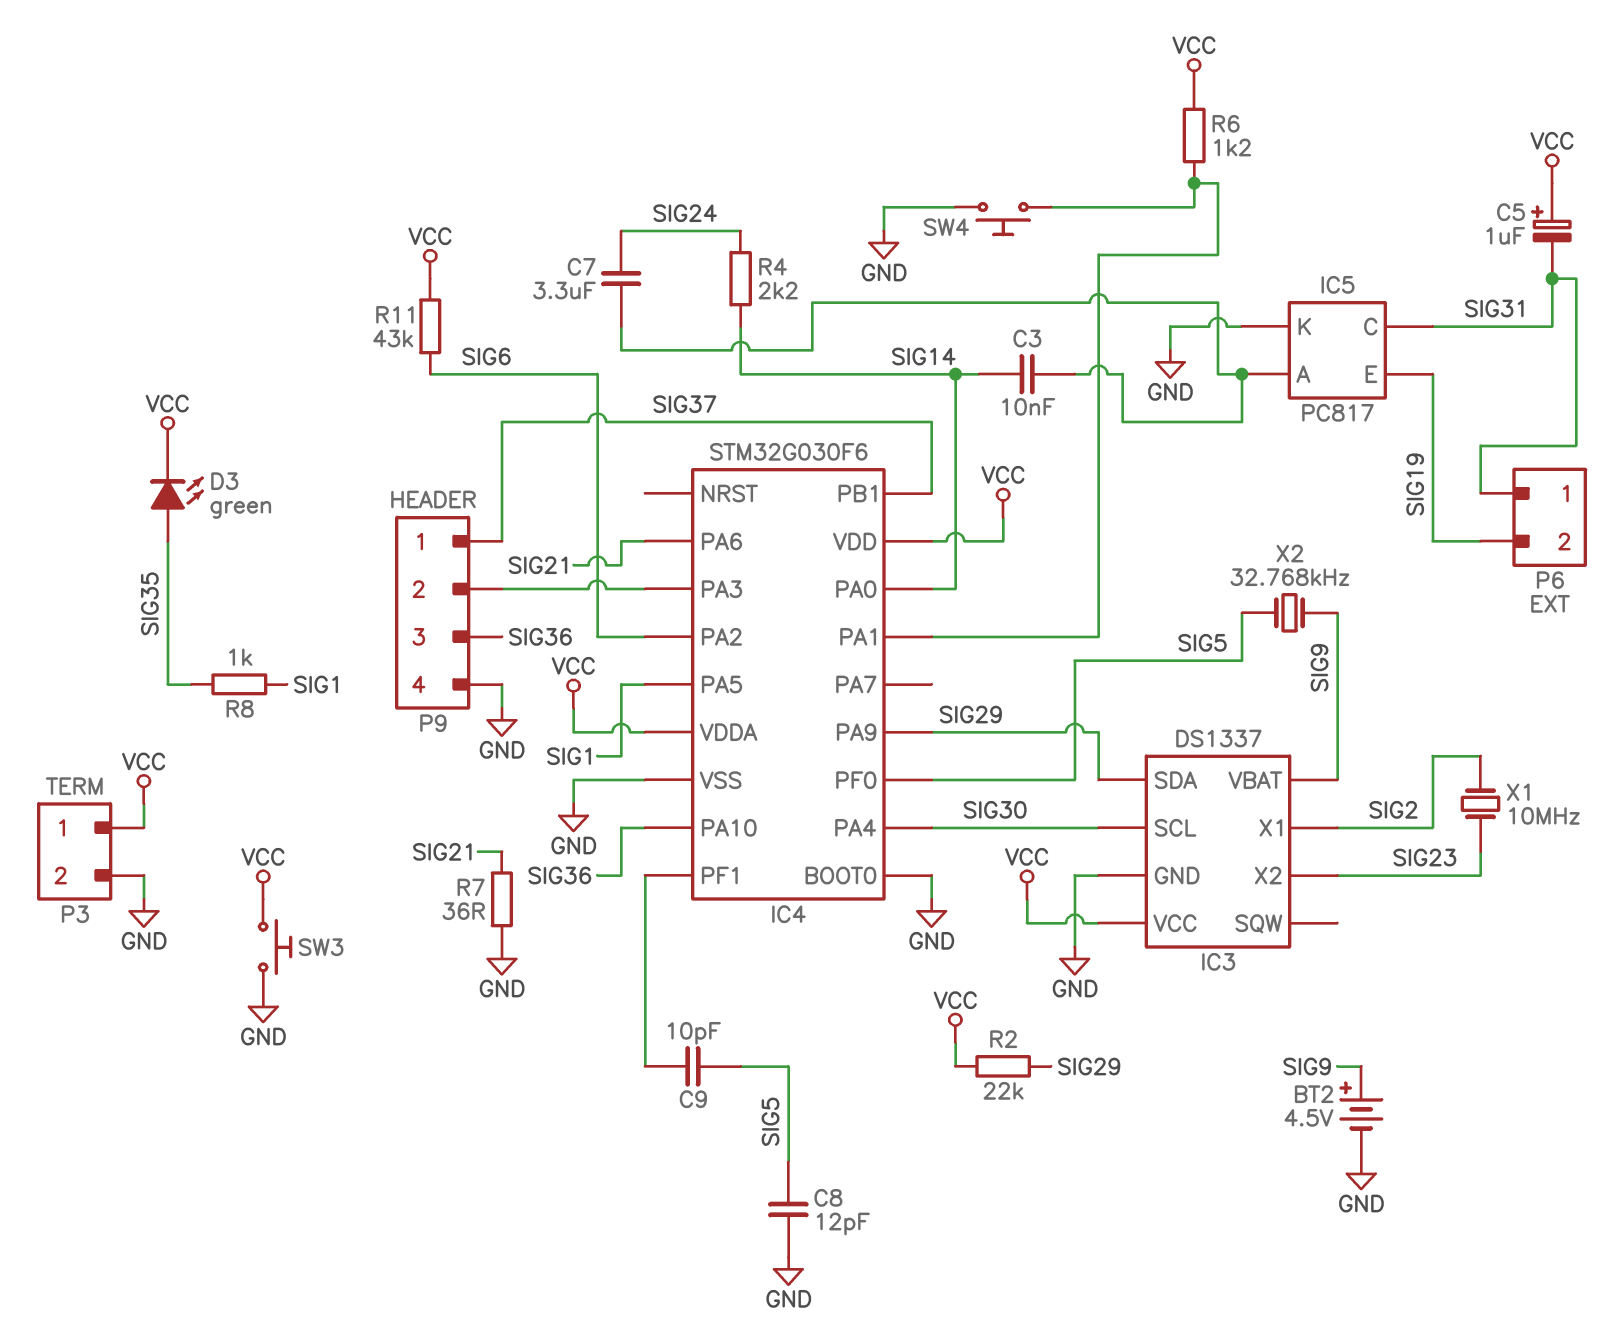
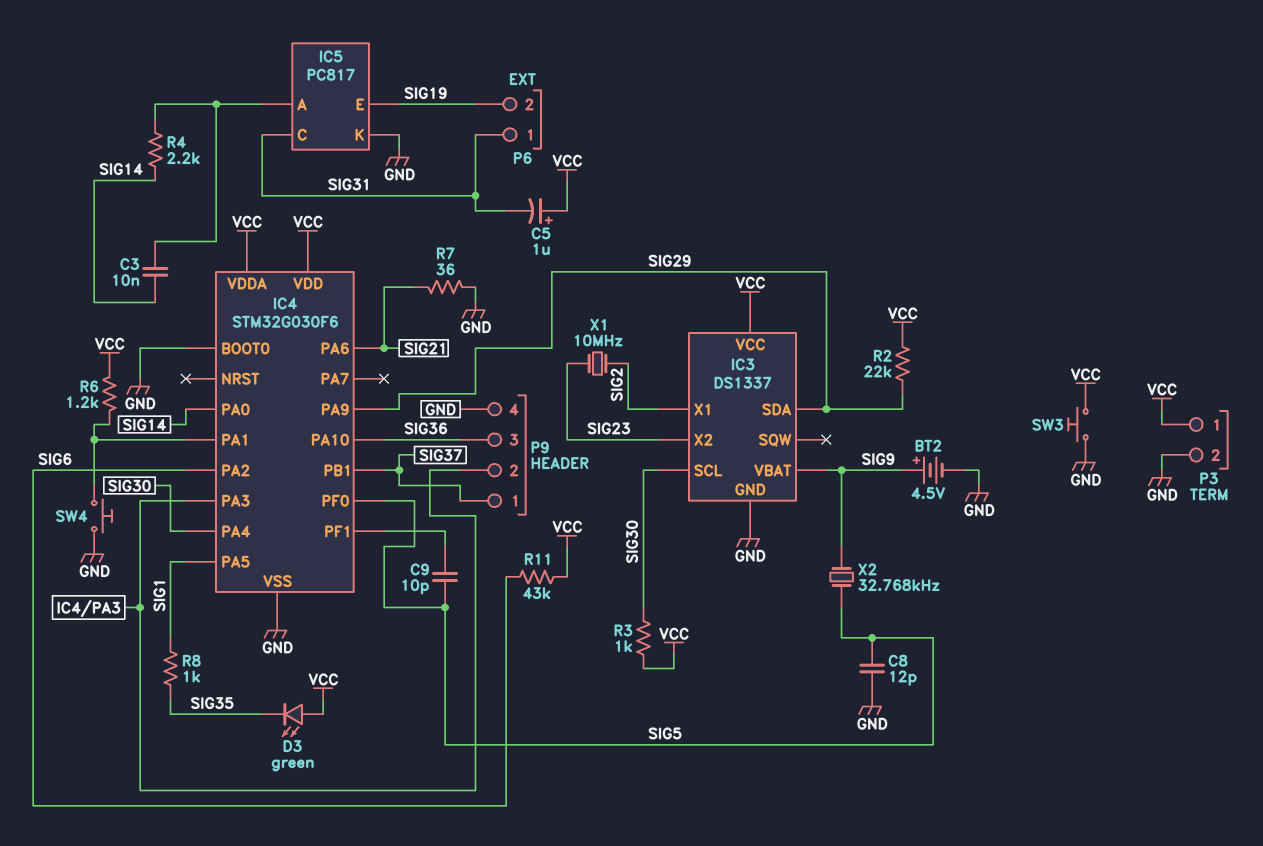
C7: 3.3uF (IC5/A, SIG24) -> none
D3: LED green (A SIG35, K VCC) -> LED green (A VCC, K SIG35)
R3: none -> 1k (SIG30, VCC)
R4: 2.2k (SIG14, SIG24) -> 2.2k (IC5/A, SIG14)

